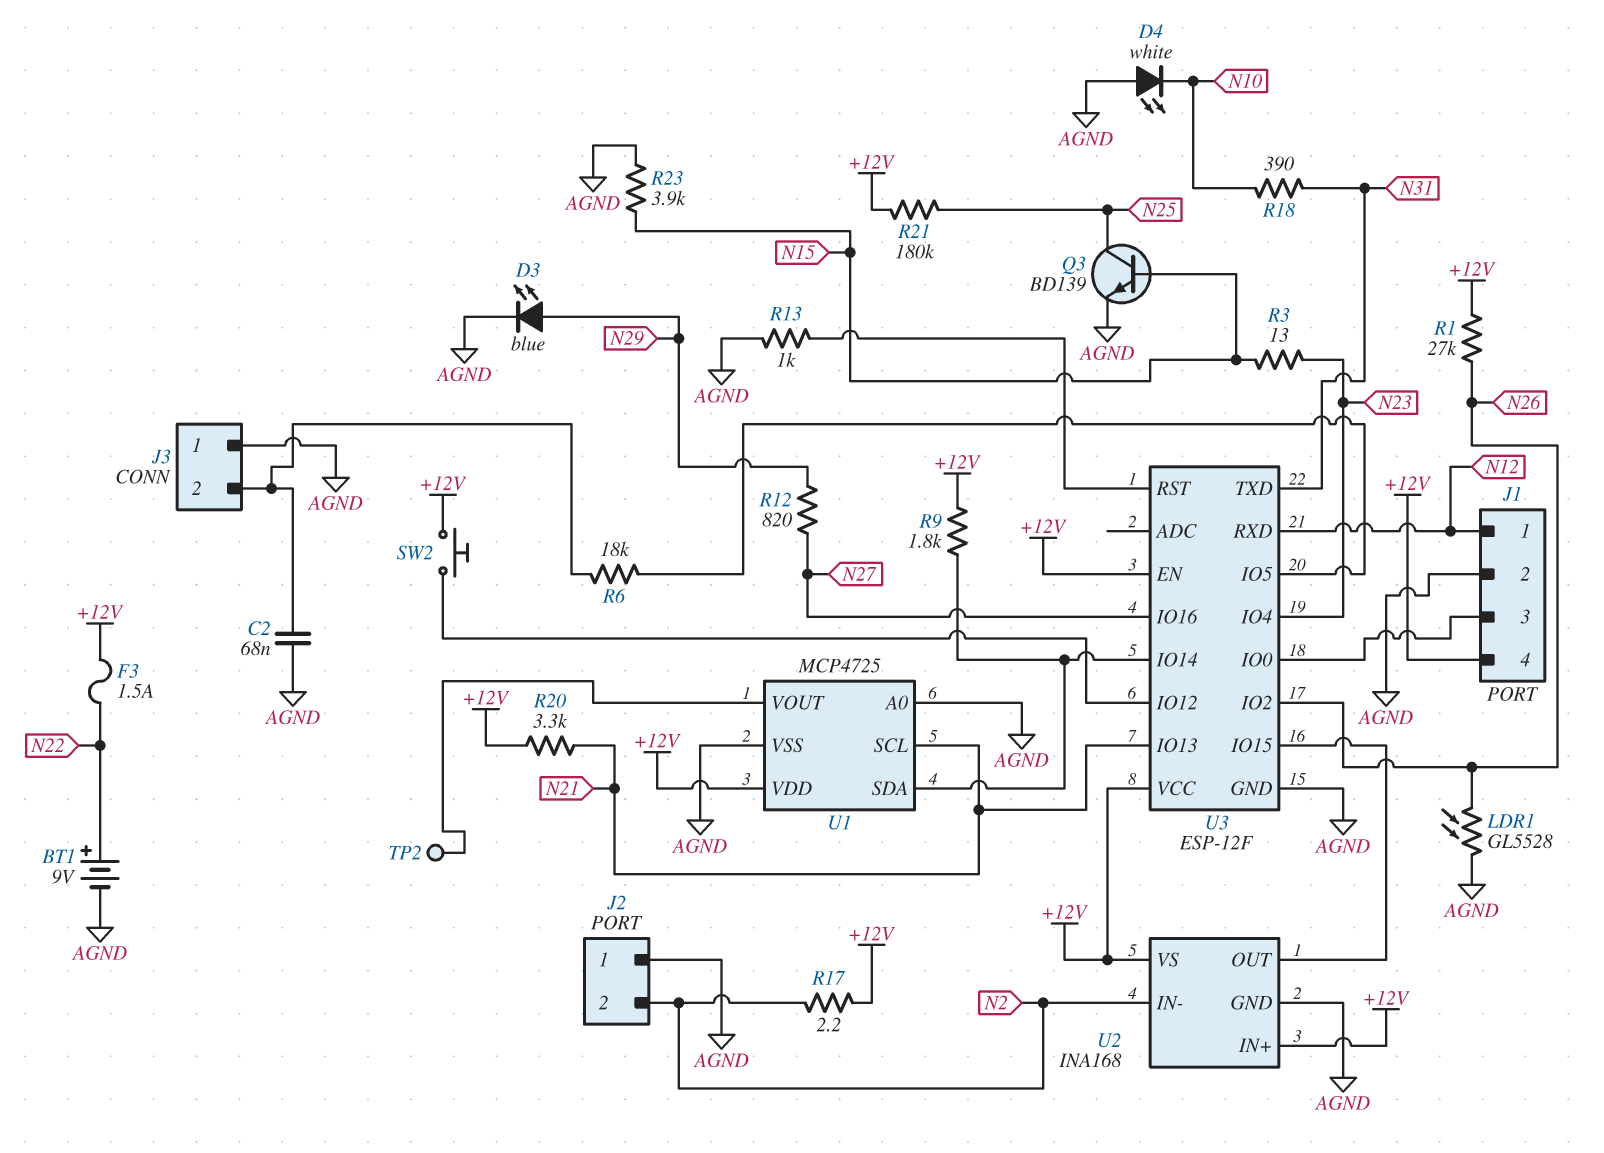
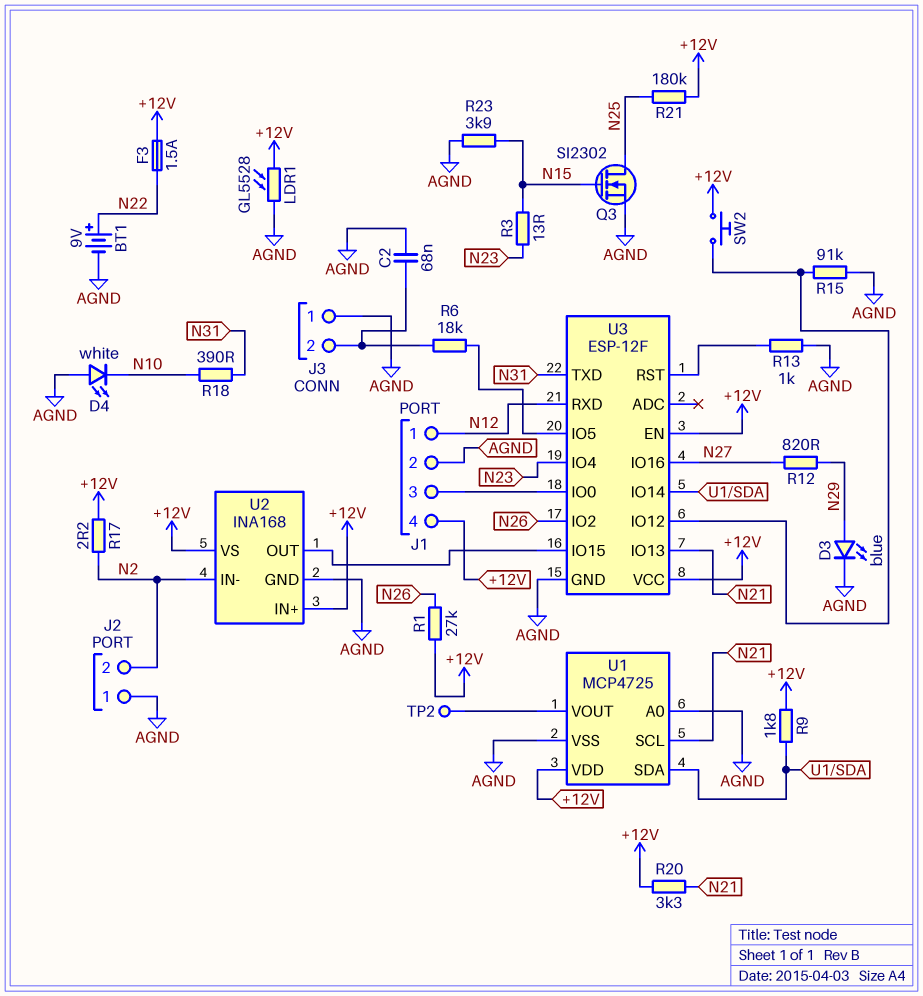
LDR1: GL5528 (AGND, N26) -> GL5528 (+12V, AGND)
Q3: NPN BD139 (B N15, C N25, E AGND) -> NMOS SI2302 (G N15, D N25, S AGND)
R15: none -> 91k (AGND, U3/IO12)

